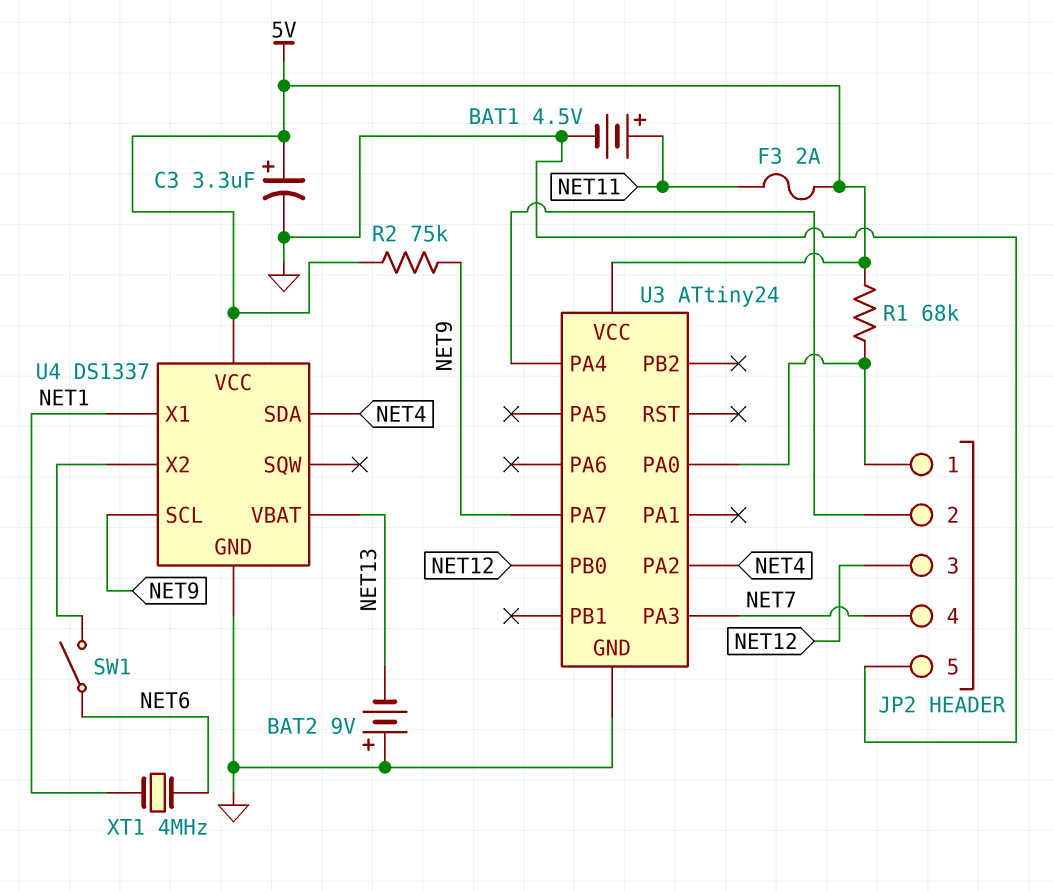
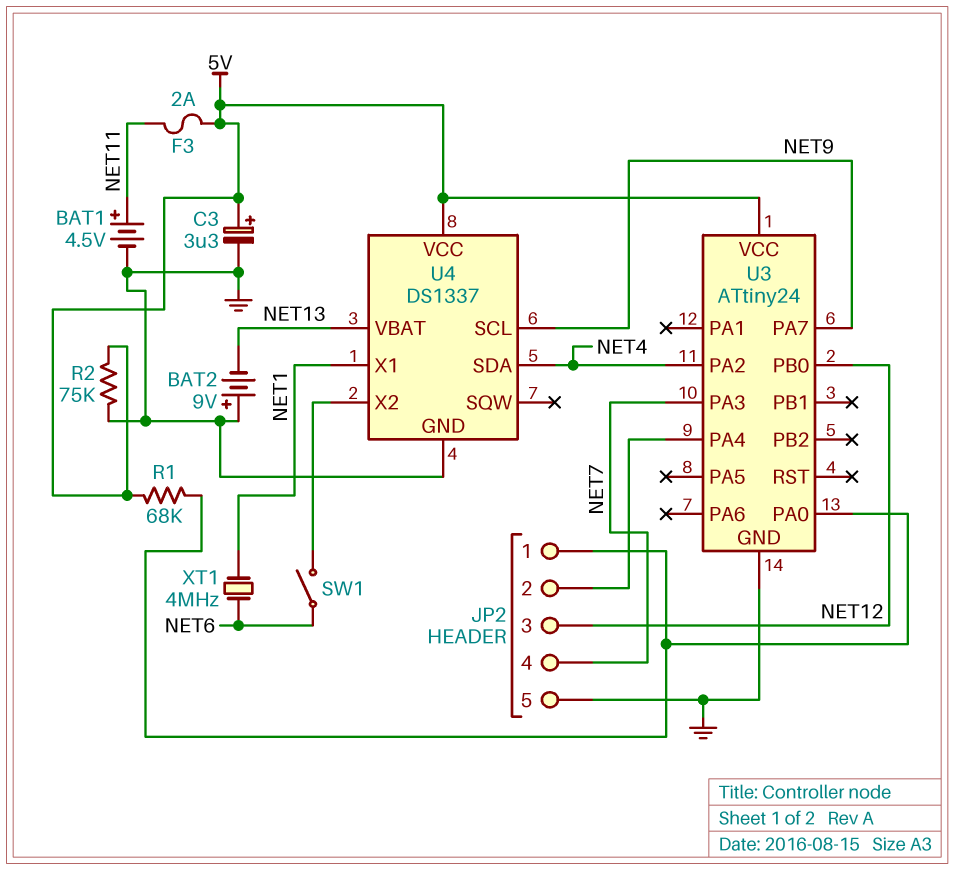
R2: 75k (5V, NET9) -> 75k (5V, GND)

